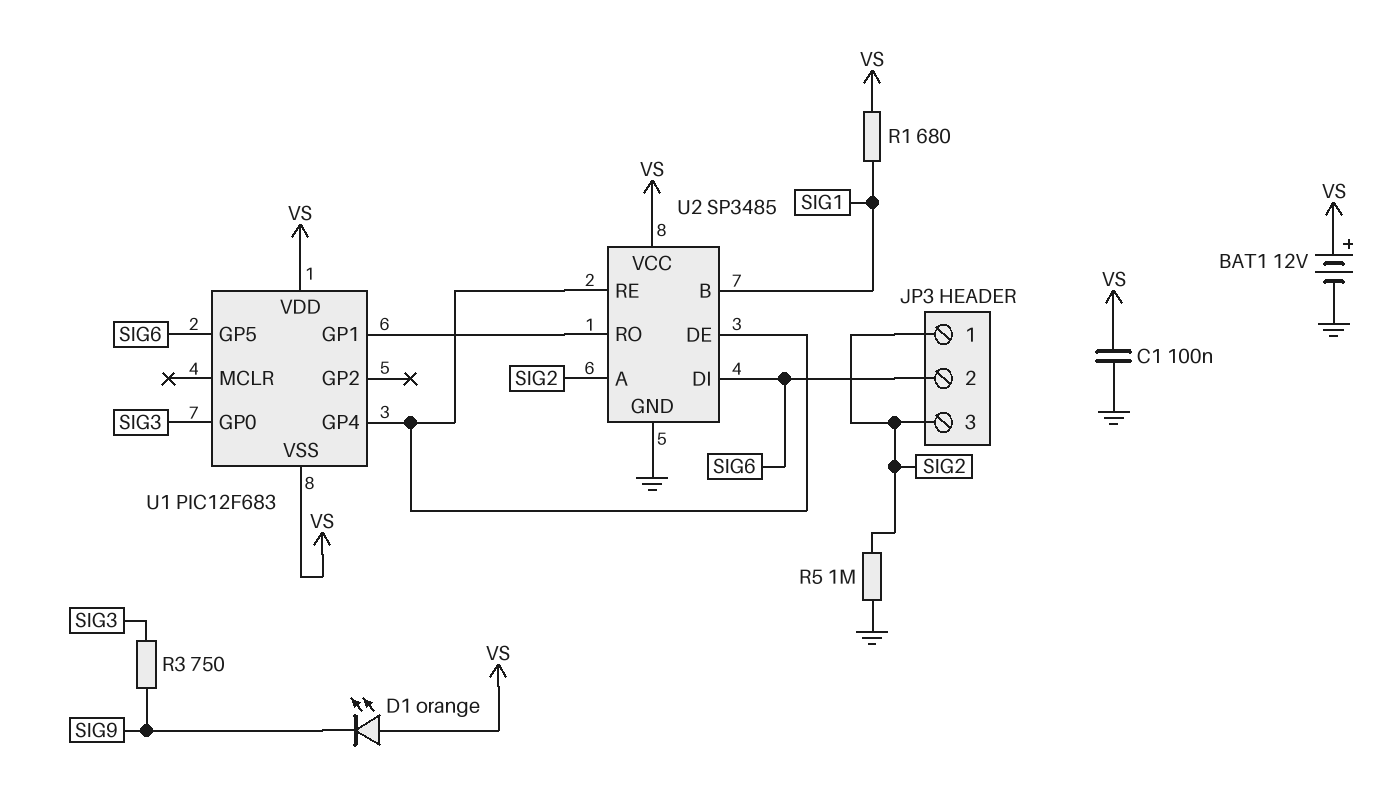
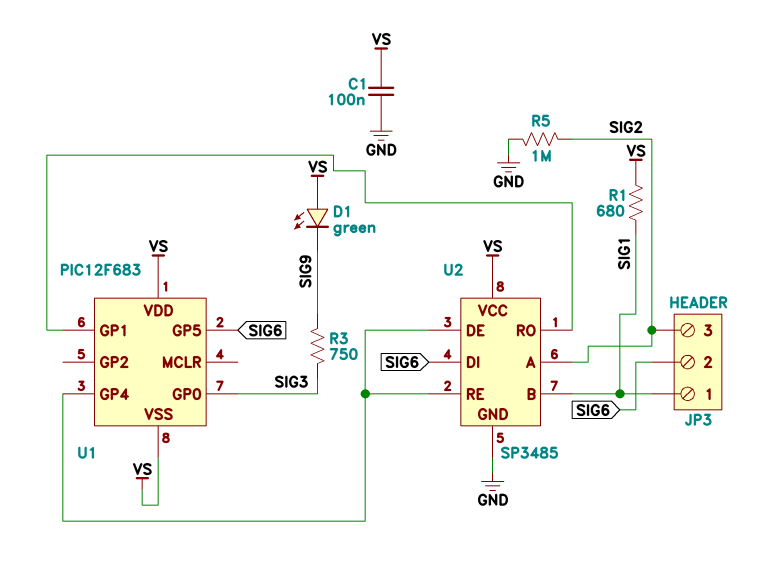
BAT1: 12V (plus VS, minus GND) -> none
D1: LED orange (A VS, K SIG9) -> LED green (A VS, K SIG9)
JP3 pin 1: SIG2 -> SIG1

